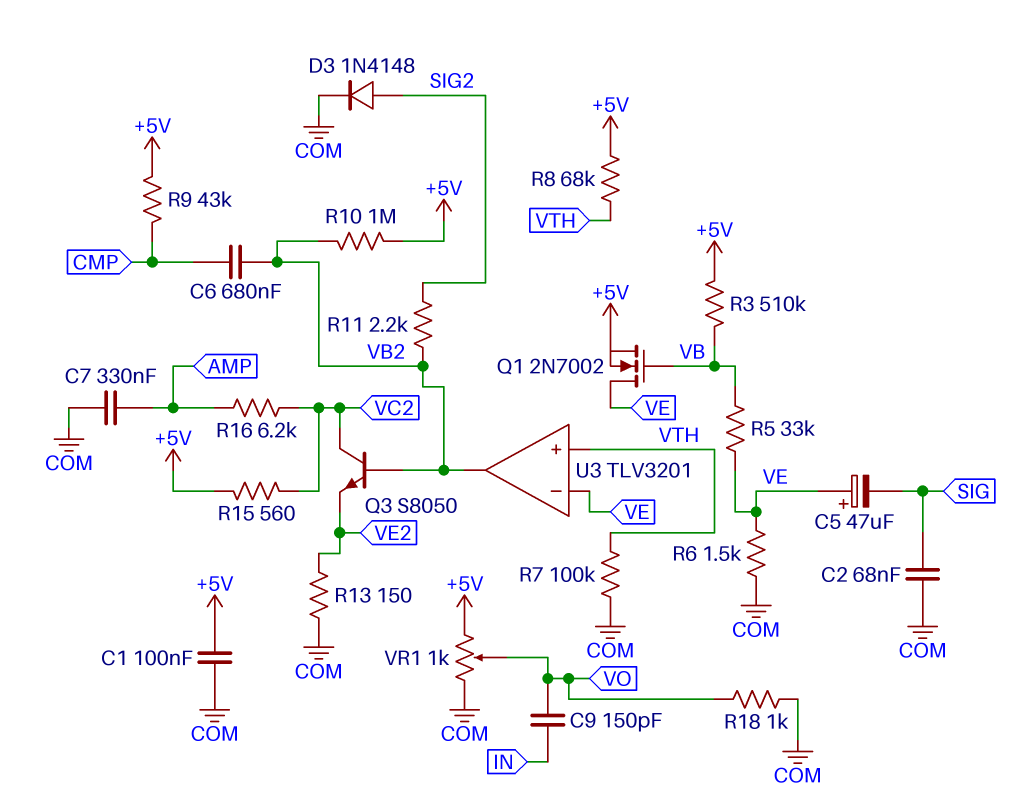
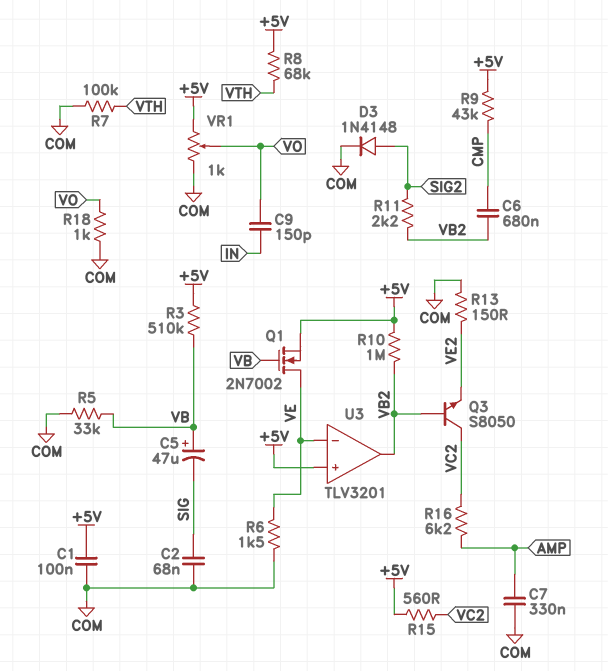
C5: 47uF (plus VE, minus SIG) -> 47uF (plus VB, minus SIG)
R5: 33k (VB, VE) -> 33k (COM, VB)
U3 pin in+: VTH -> +5V

